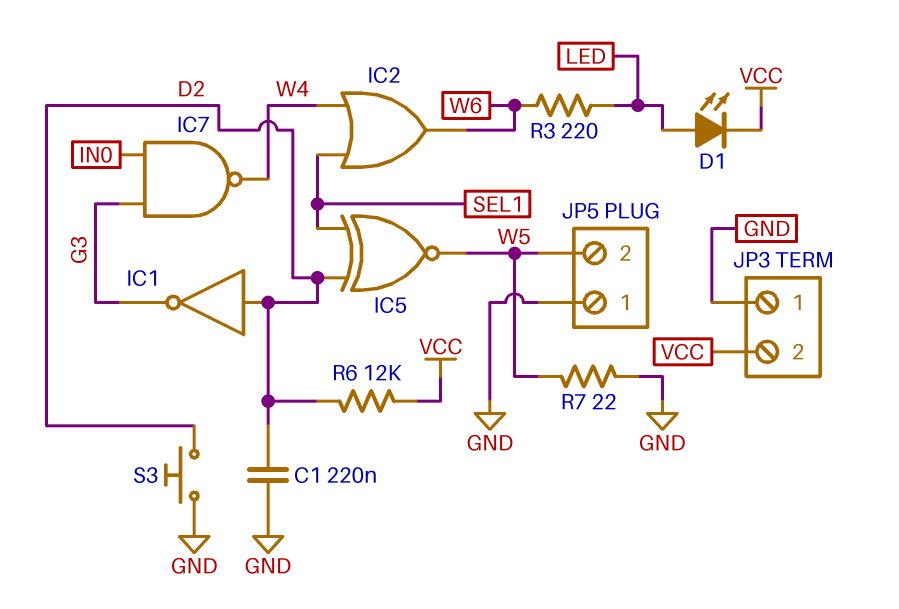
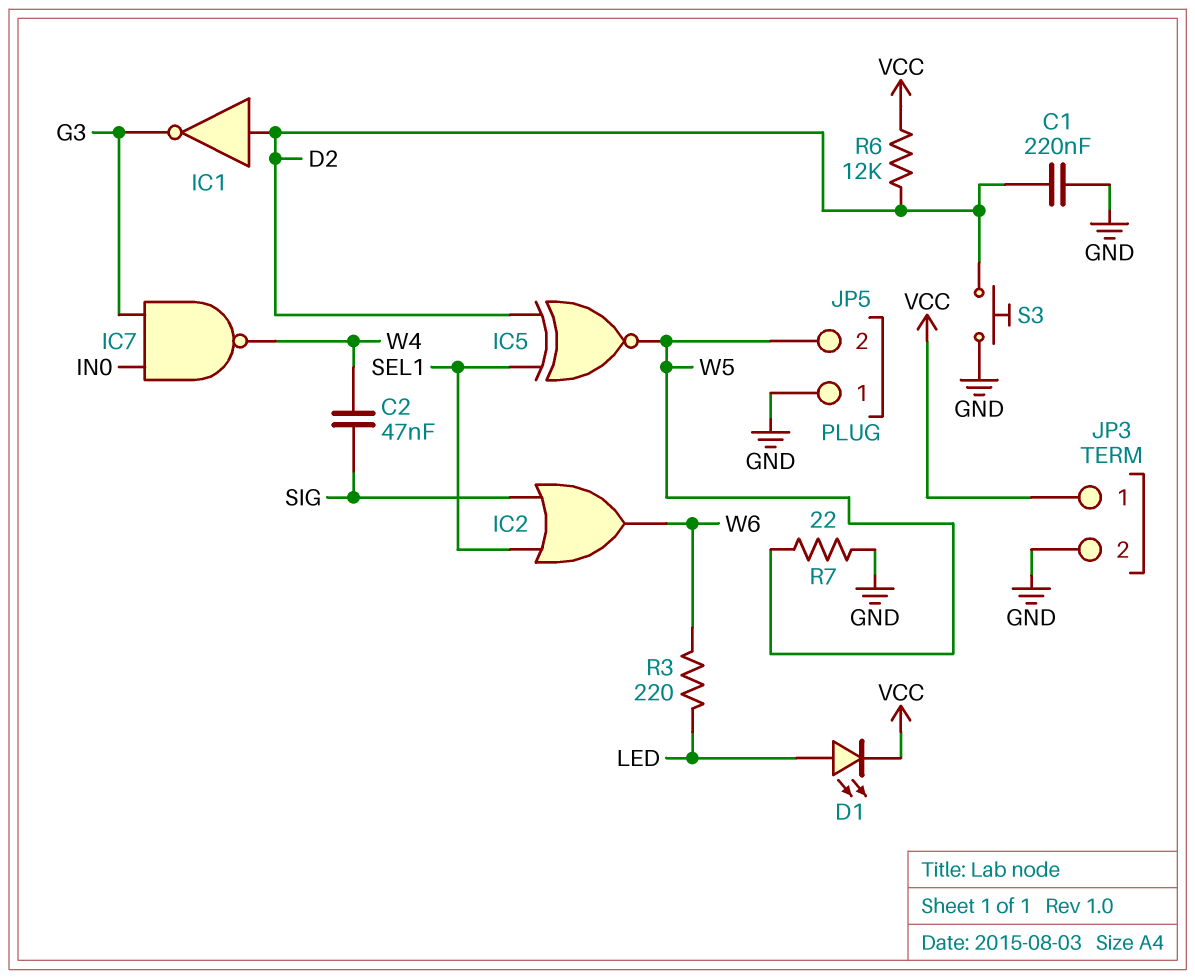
C2: none -> 47nF (SIG, W4)
IC2: OR (in SEL1, in W4, out W6) -> OR (in SEL1, in SIG, out W6)
JP3 pin 1: GND -> VCC
JP3 pin 2: VCC -> GND

